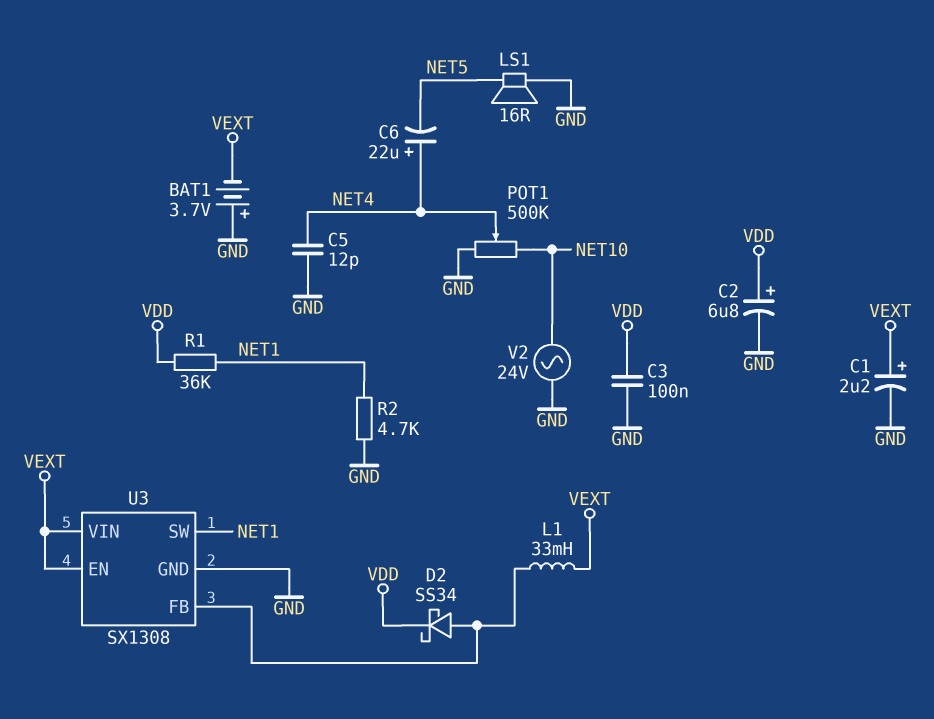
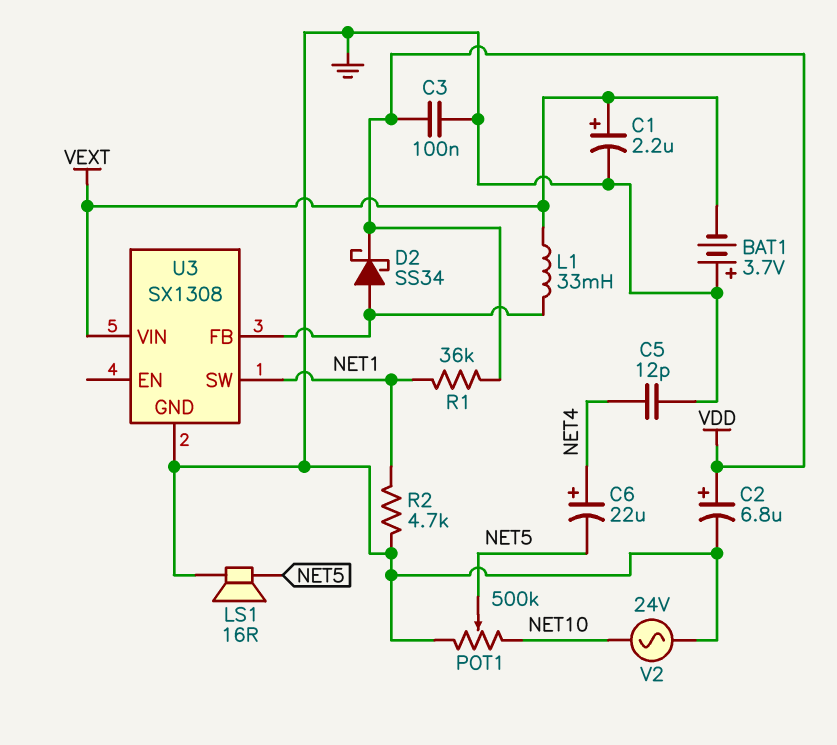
POT1: 500k (GND, NET10, wiper NET4) -> 500k (GND, NET10, wiper NET5)
U3 pin EN: VEXT -> none

